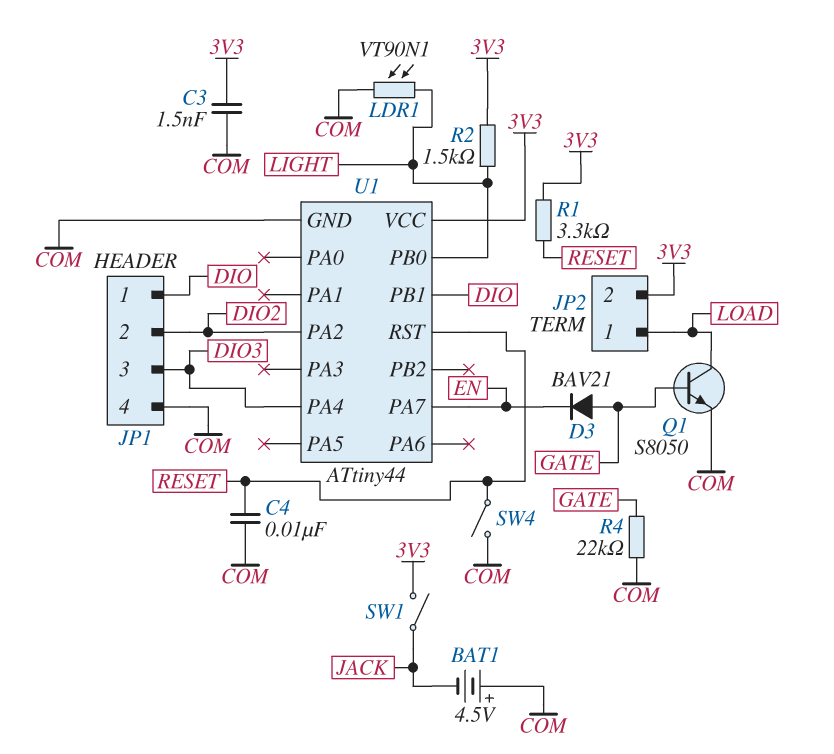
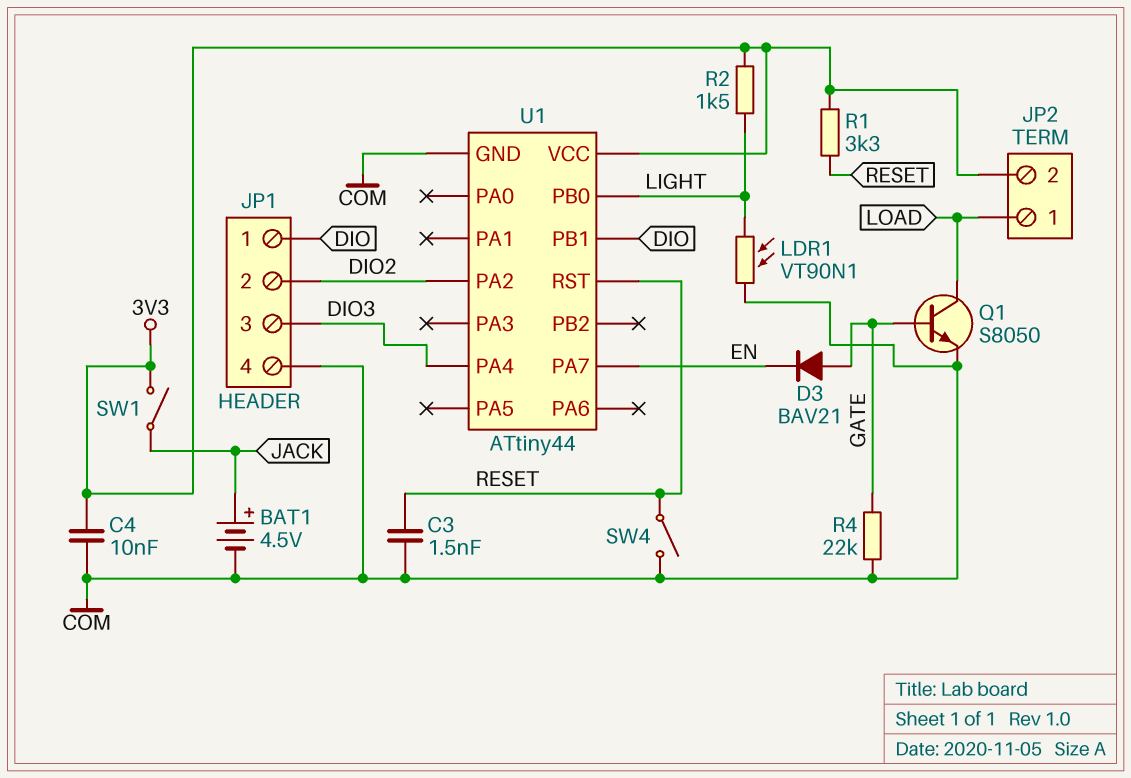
BAT1: 4.5V (plus COM, minus JACK) -> 4.5V (plus JACK, minus COM)
C3: 1.5nF (3V3, COM) -> 1.5nF (COM, RESET)
C4: 10nF (COM, RESET) -> 10nF (3V3, COM)

